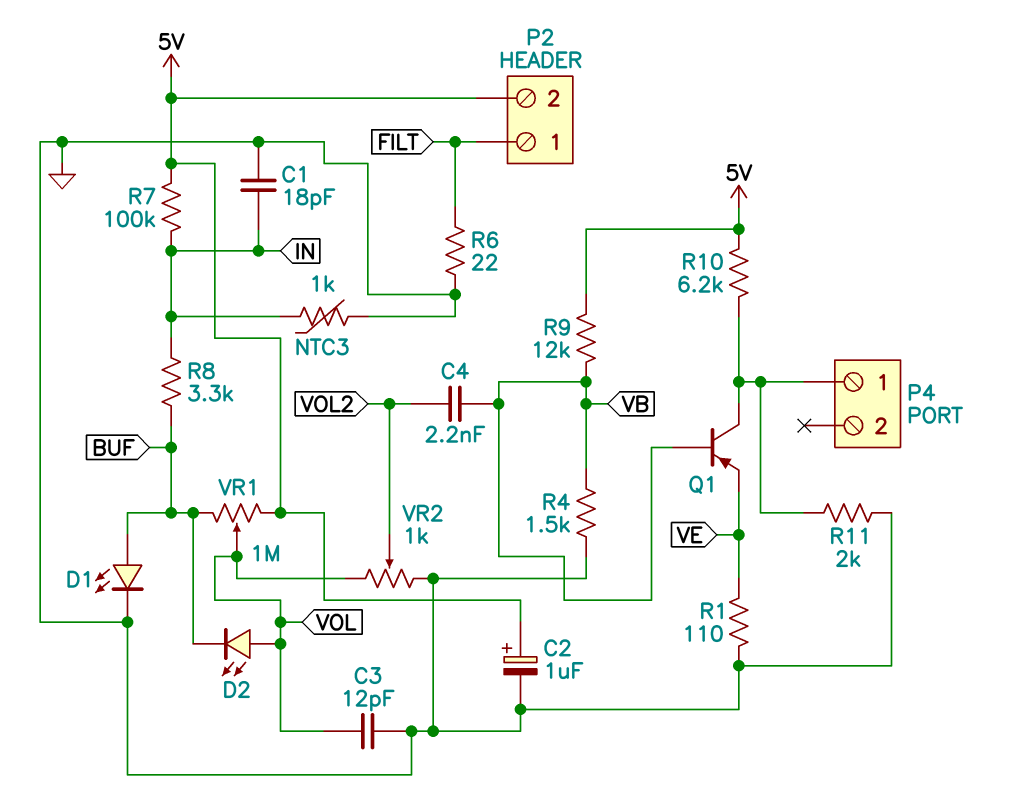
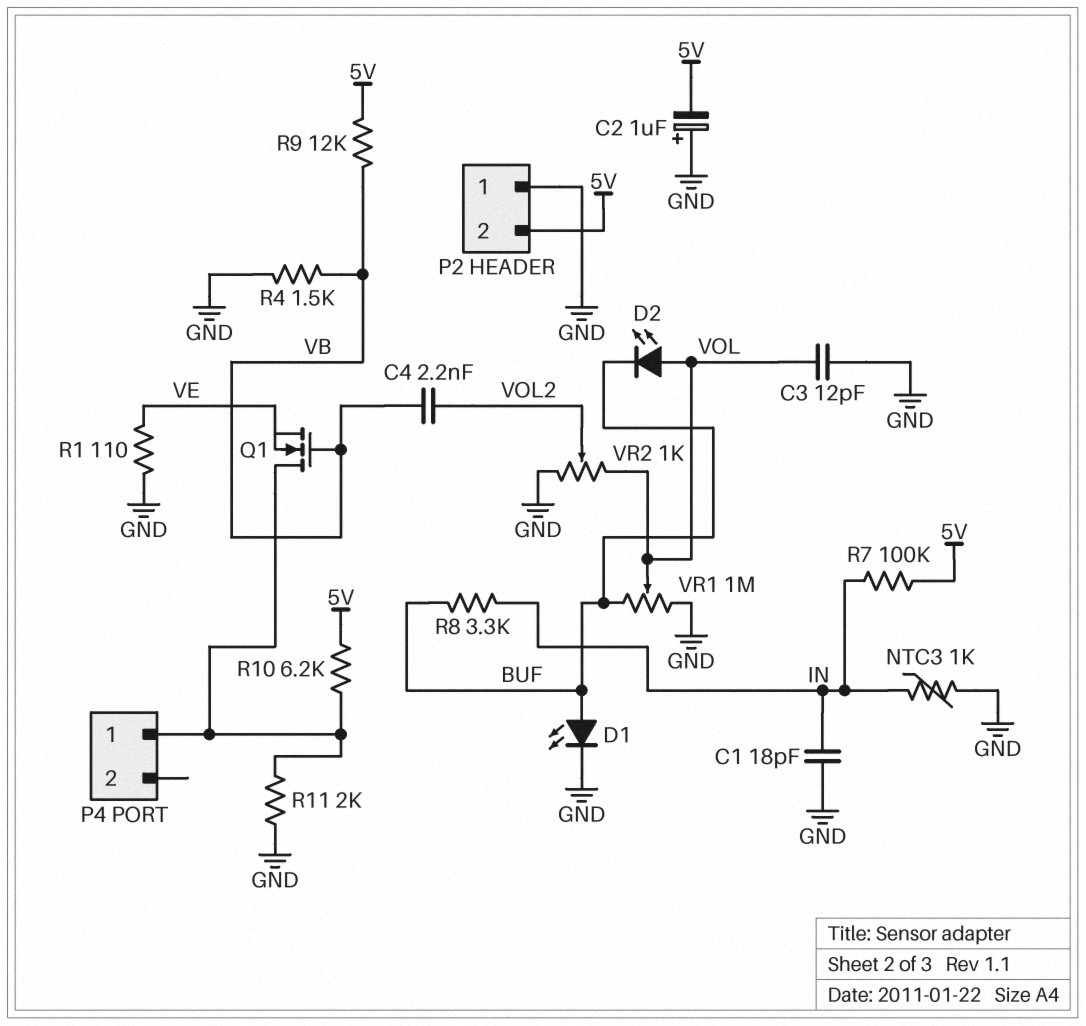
C2: 1uF (plus 5V, minus GND) -> 1uF (plus GND, minus 5V)
P2 pin 1: FILT -> GND
Q1: PNP (B VB, C P4/1, E VE) -> NMOS (G VB, D P4/1, S VE)
R6: 22 (FILT, GND) -> none
VR1: 1M (5V, BUF, wiper VOL) -> 1M (BUF, GND, wiper VOL)

